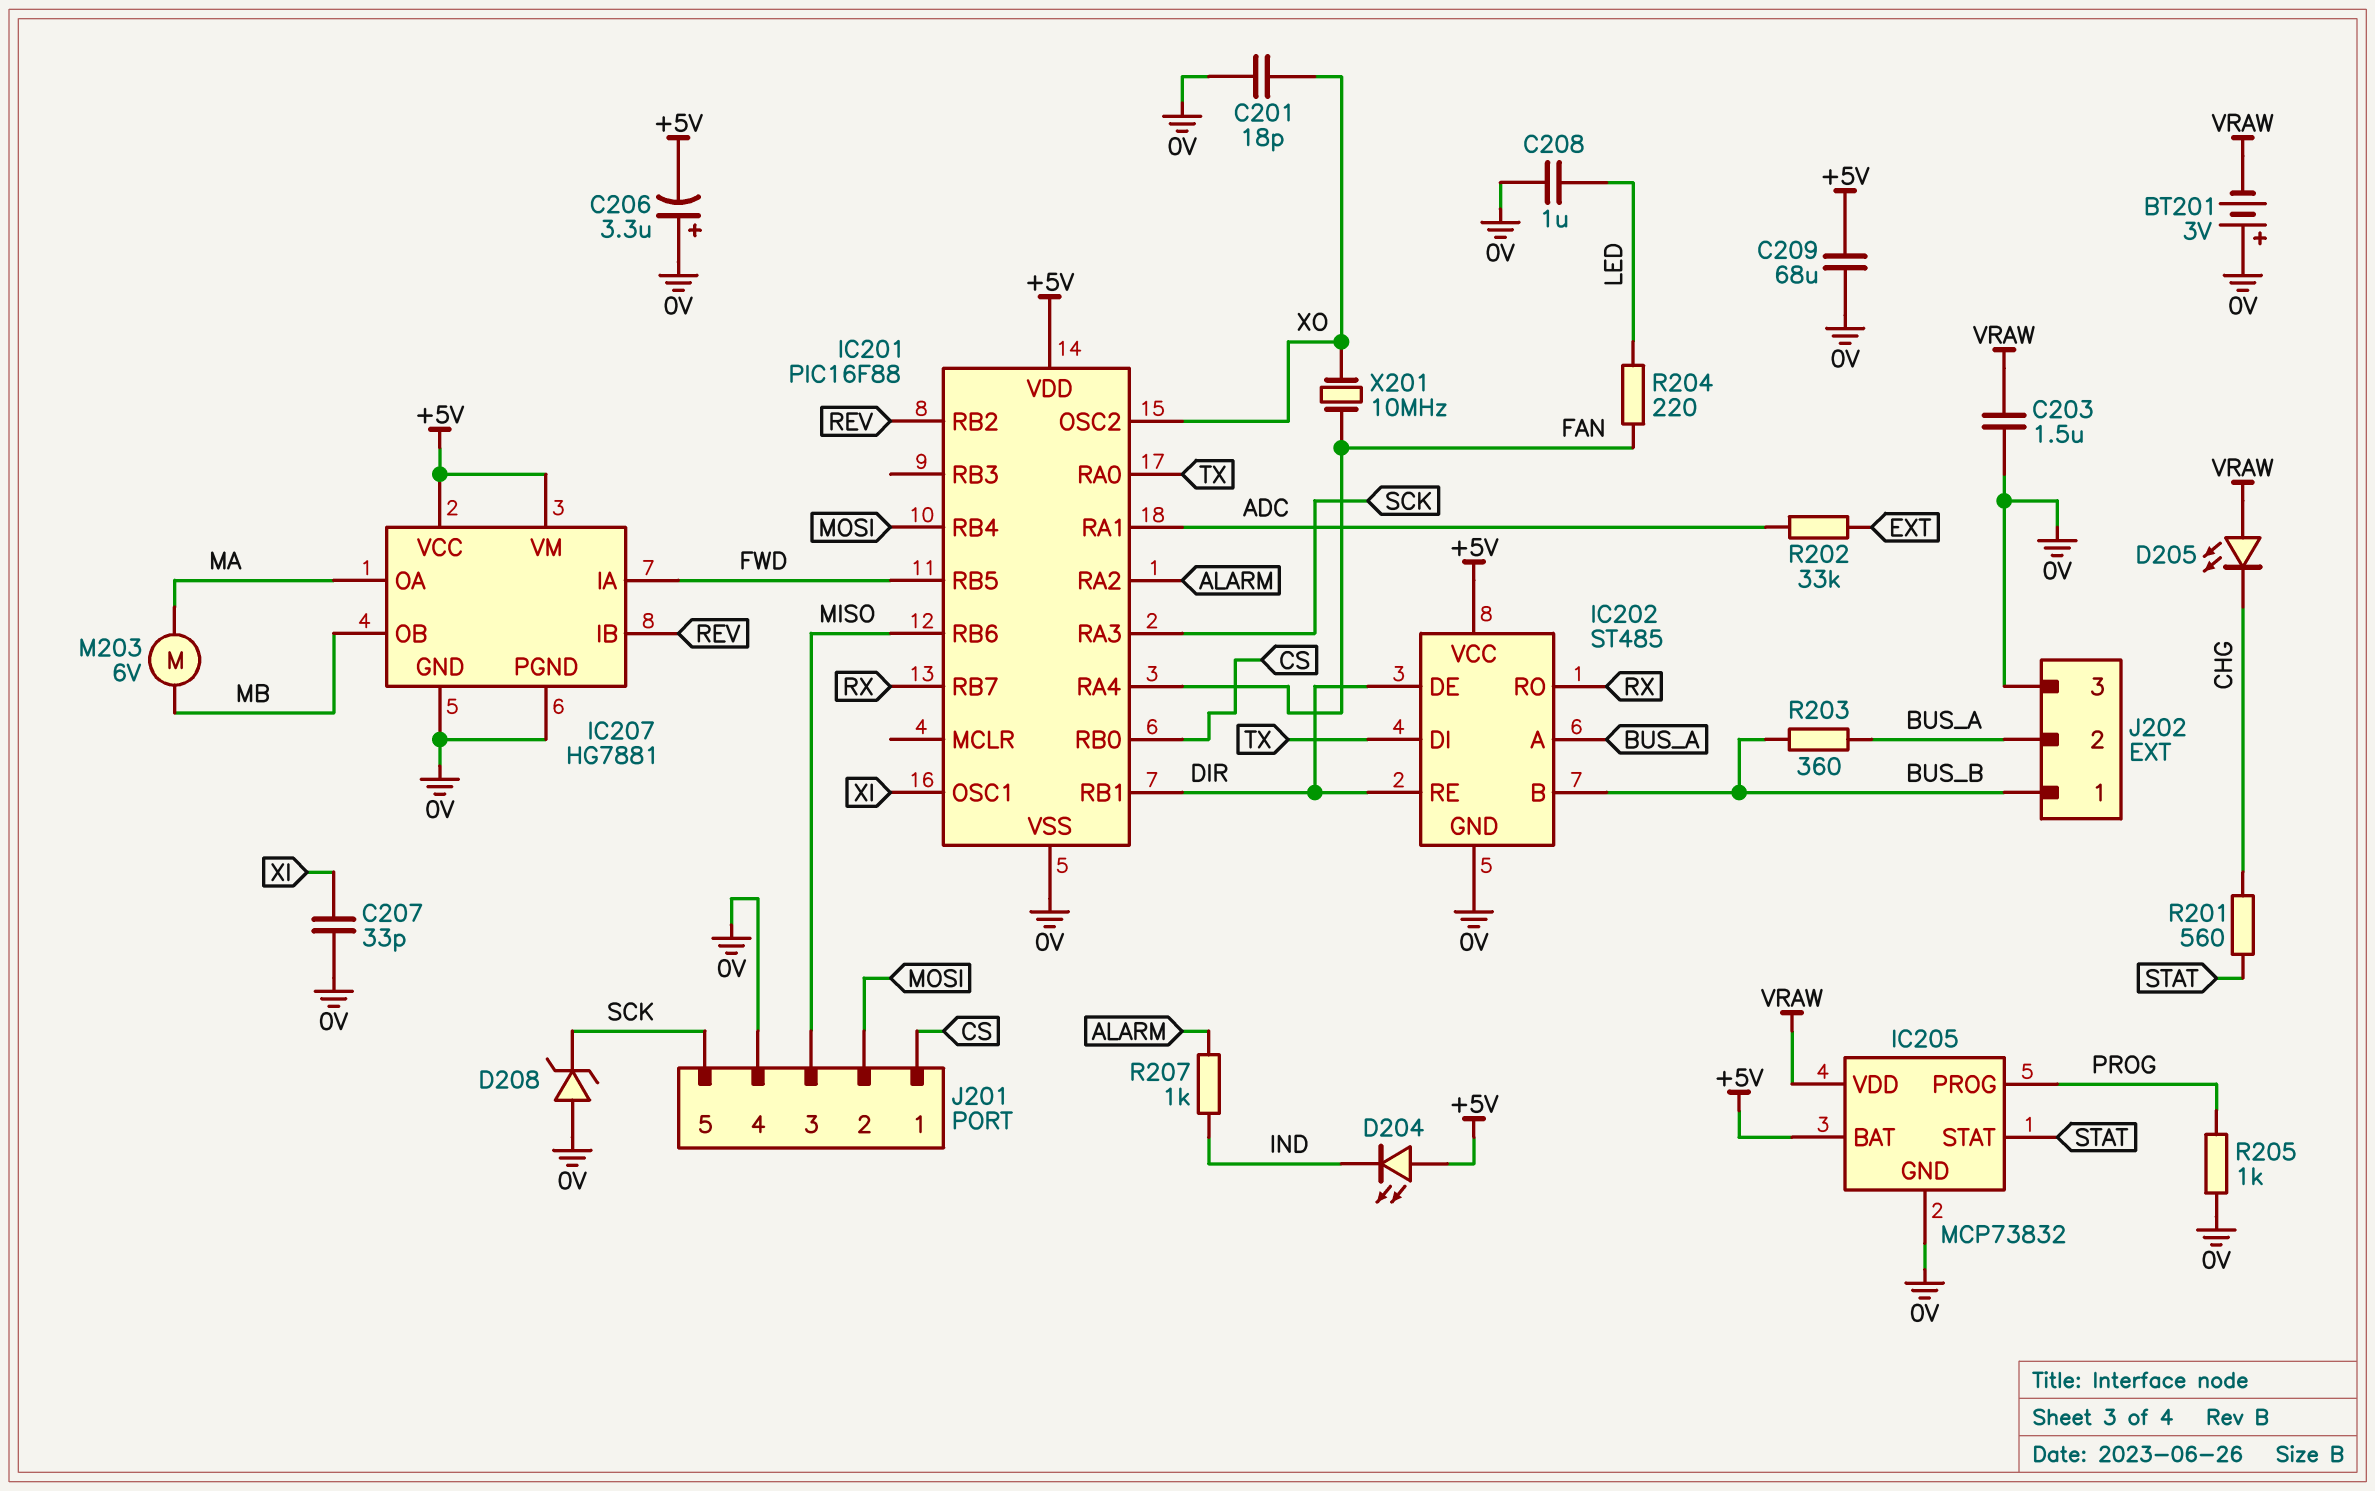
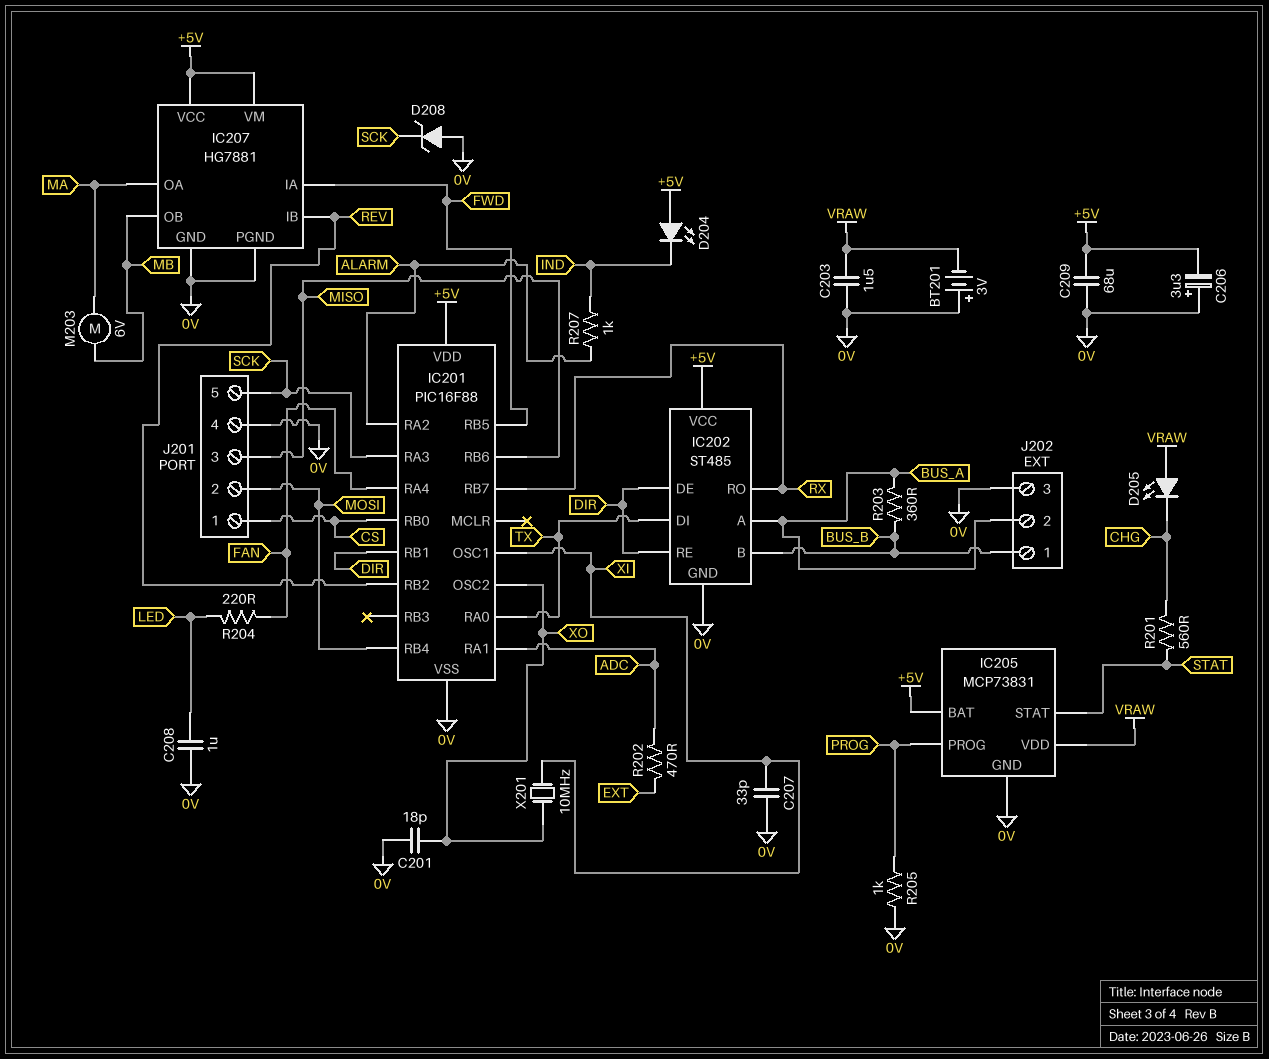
IC205: MCP73832 -> MCP73831
R202: 33k (ADC, EXT) -> 470 (ADC, EXT)
X201: 10MHz (FAN, XO) -> 10MHz (XI, XO)

